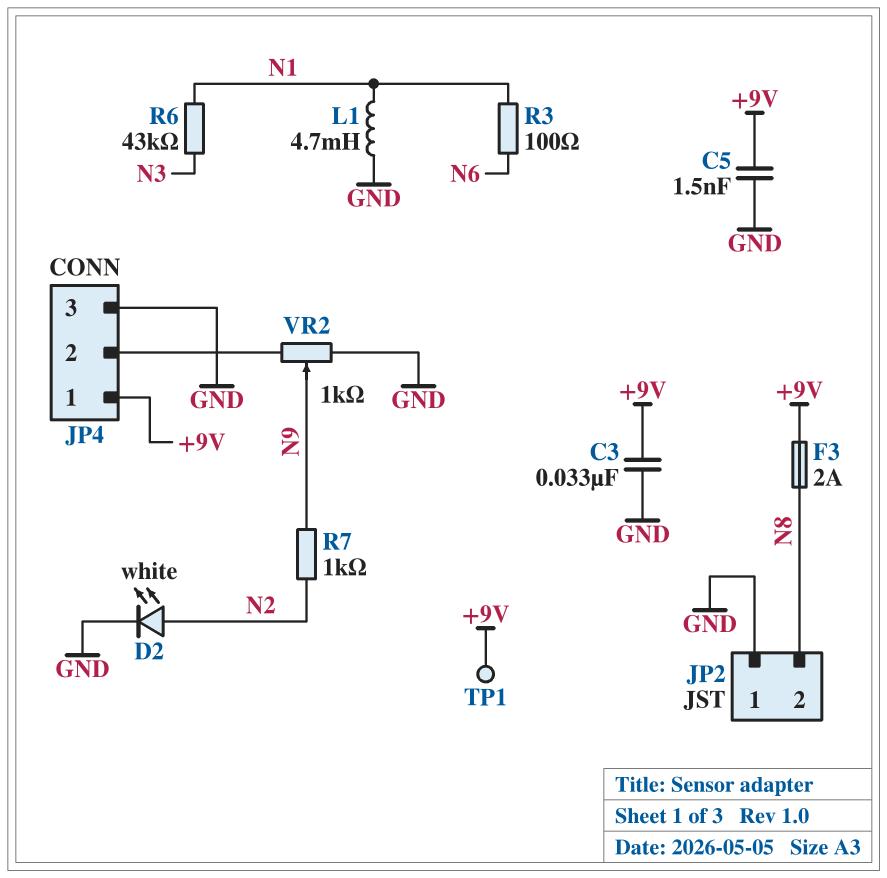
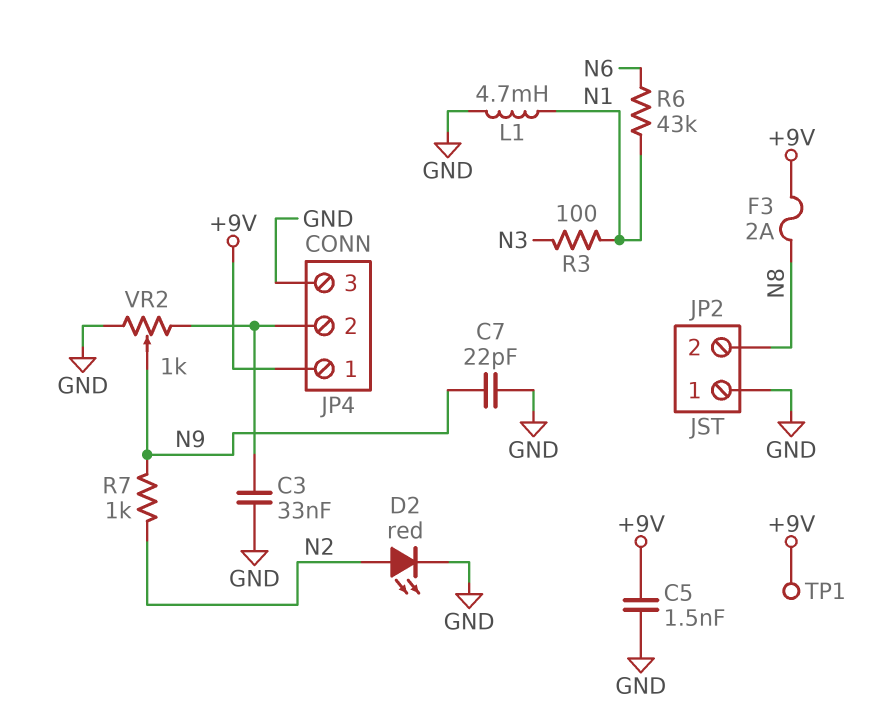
C3: 33nF (+9V, GND) -> 33nF (GND, JP4/2)
C7: none -> 22pF (GND, N9)
D2: LED white (A N2, K GND) -> LED red (A N2, K GND)
R3: 100 (N1, N6) -> 100 (N1, N3)
R6: 43k (N1, N3) -> 43k (N1, N6)

